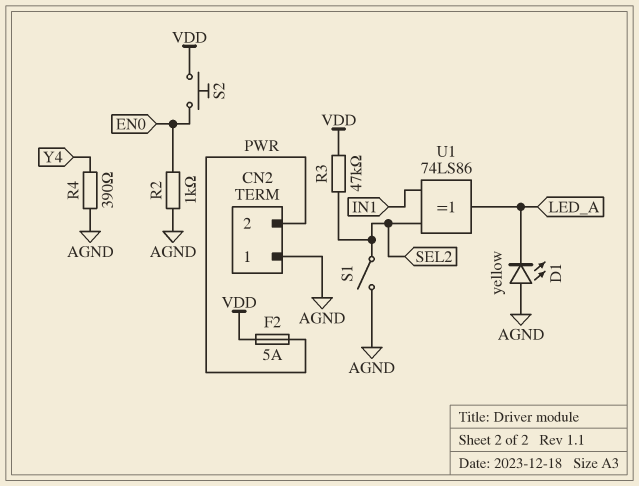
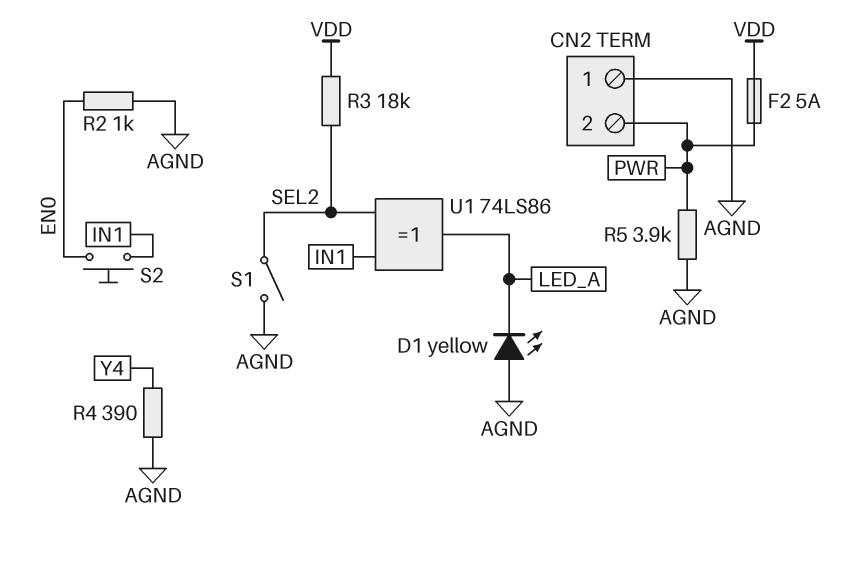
R3: 47k (SEL2, VDD) -> 18k (SEL2, VDD)
R5: none -> 3.9k (AGND, PWR)
S2: button (EN0, VDD) -> button (EN0, IN1)

